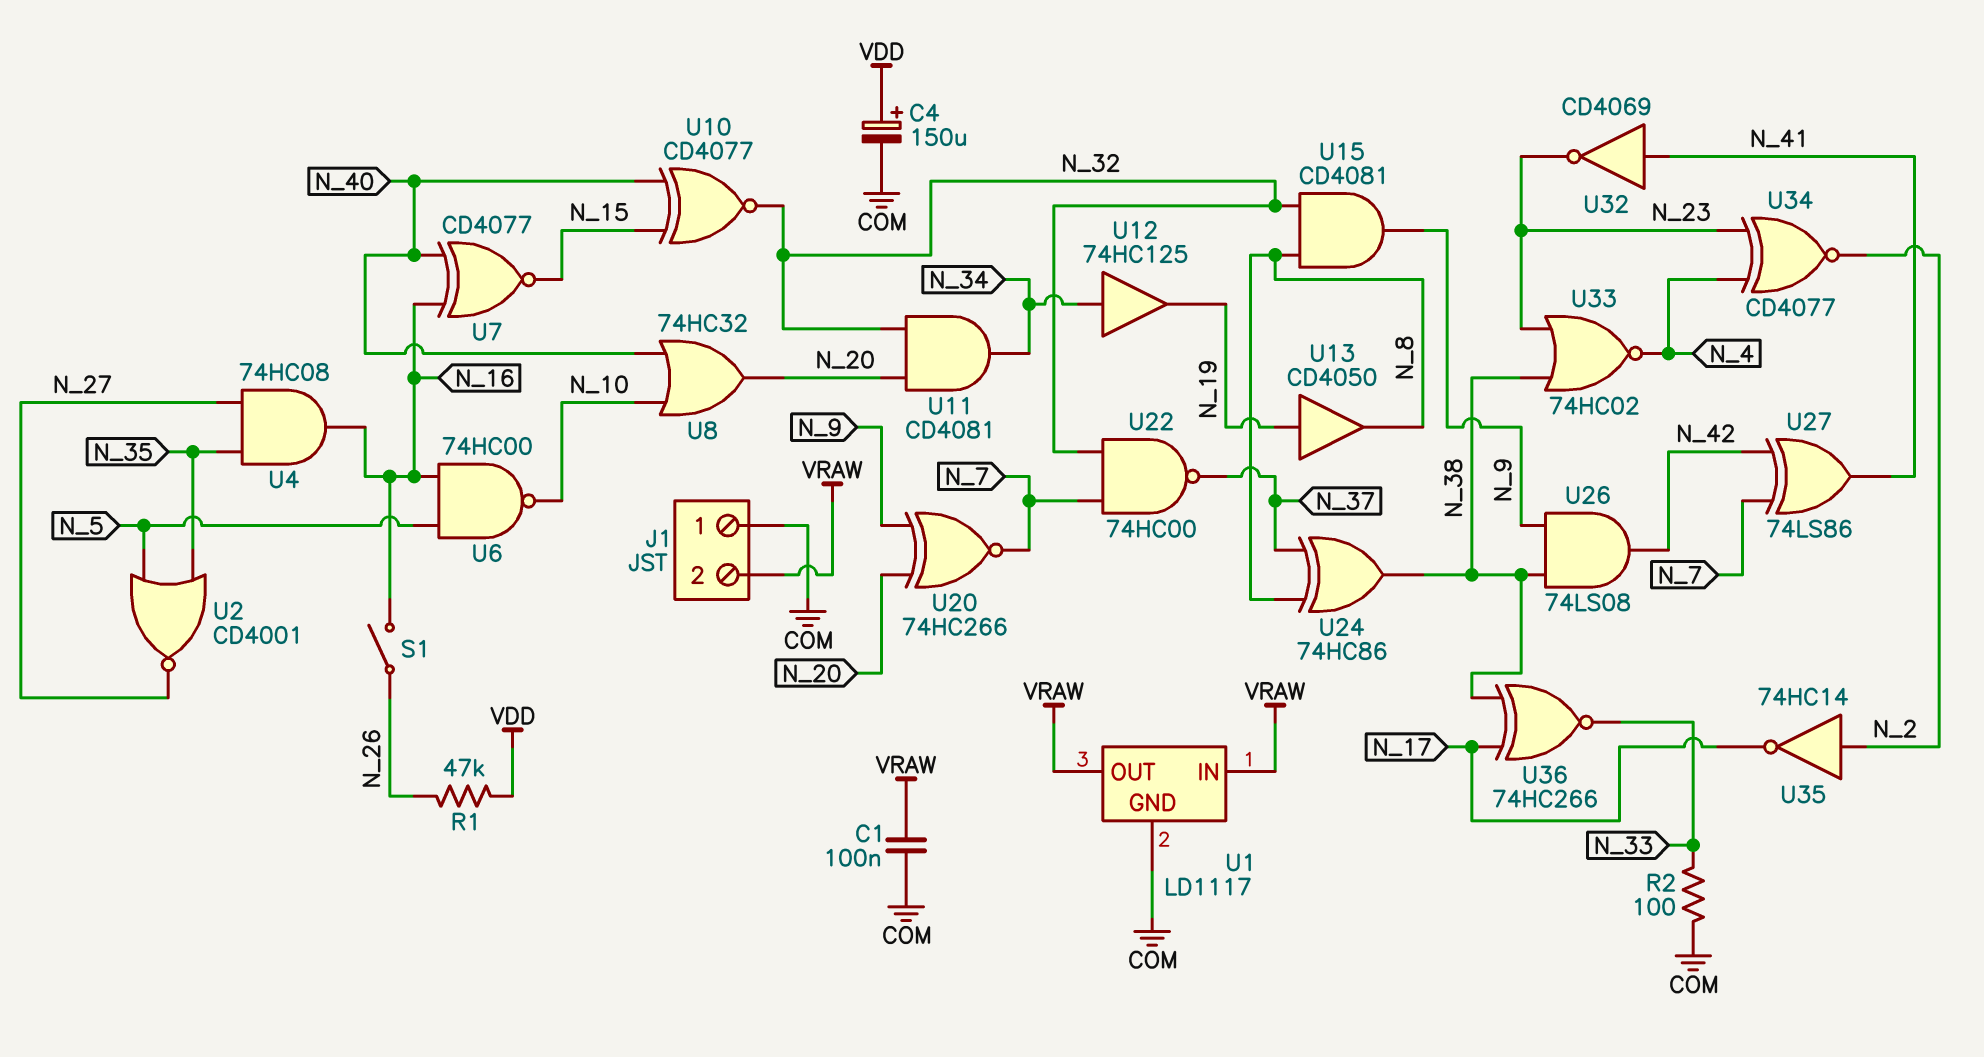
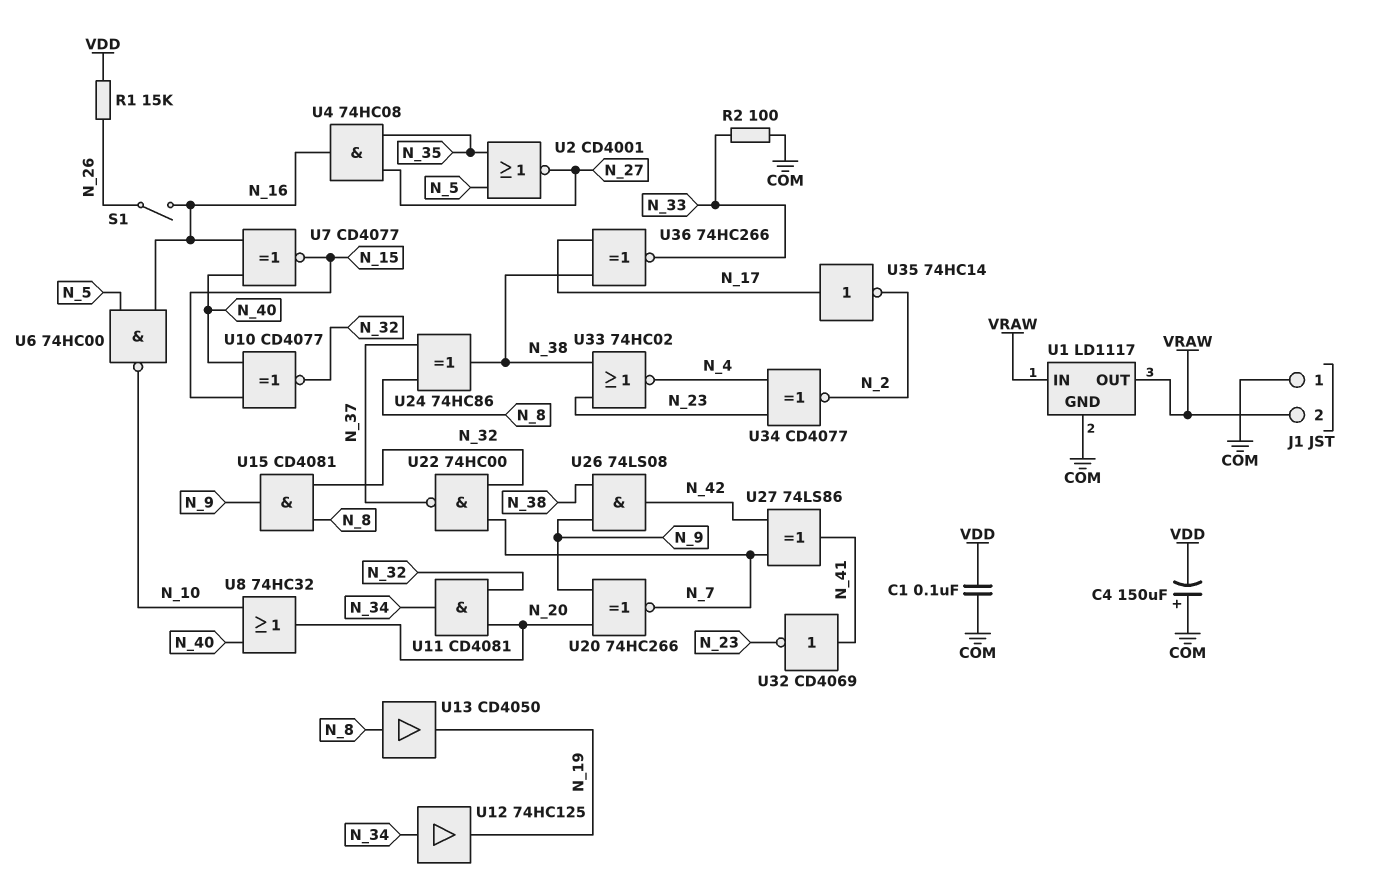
C1: 100nF (COM, VRAW) -> 100nF (COM, VDD)
C4: 150uF (plus VDD, minus COM) -> 150uF (plus COM, minus VDD)
R1: 47k (N_26, VDD) -> 15k (N_26, VDD)
U13: buffer CD4050 (in N_19, out N_8) -> buffer CD4050 (in N_8, out N_19)
U35: NOT 74HC14 (in N_2, out N_17) -> NOT 74HC14 (in N_17, out N_2)

